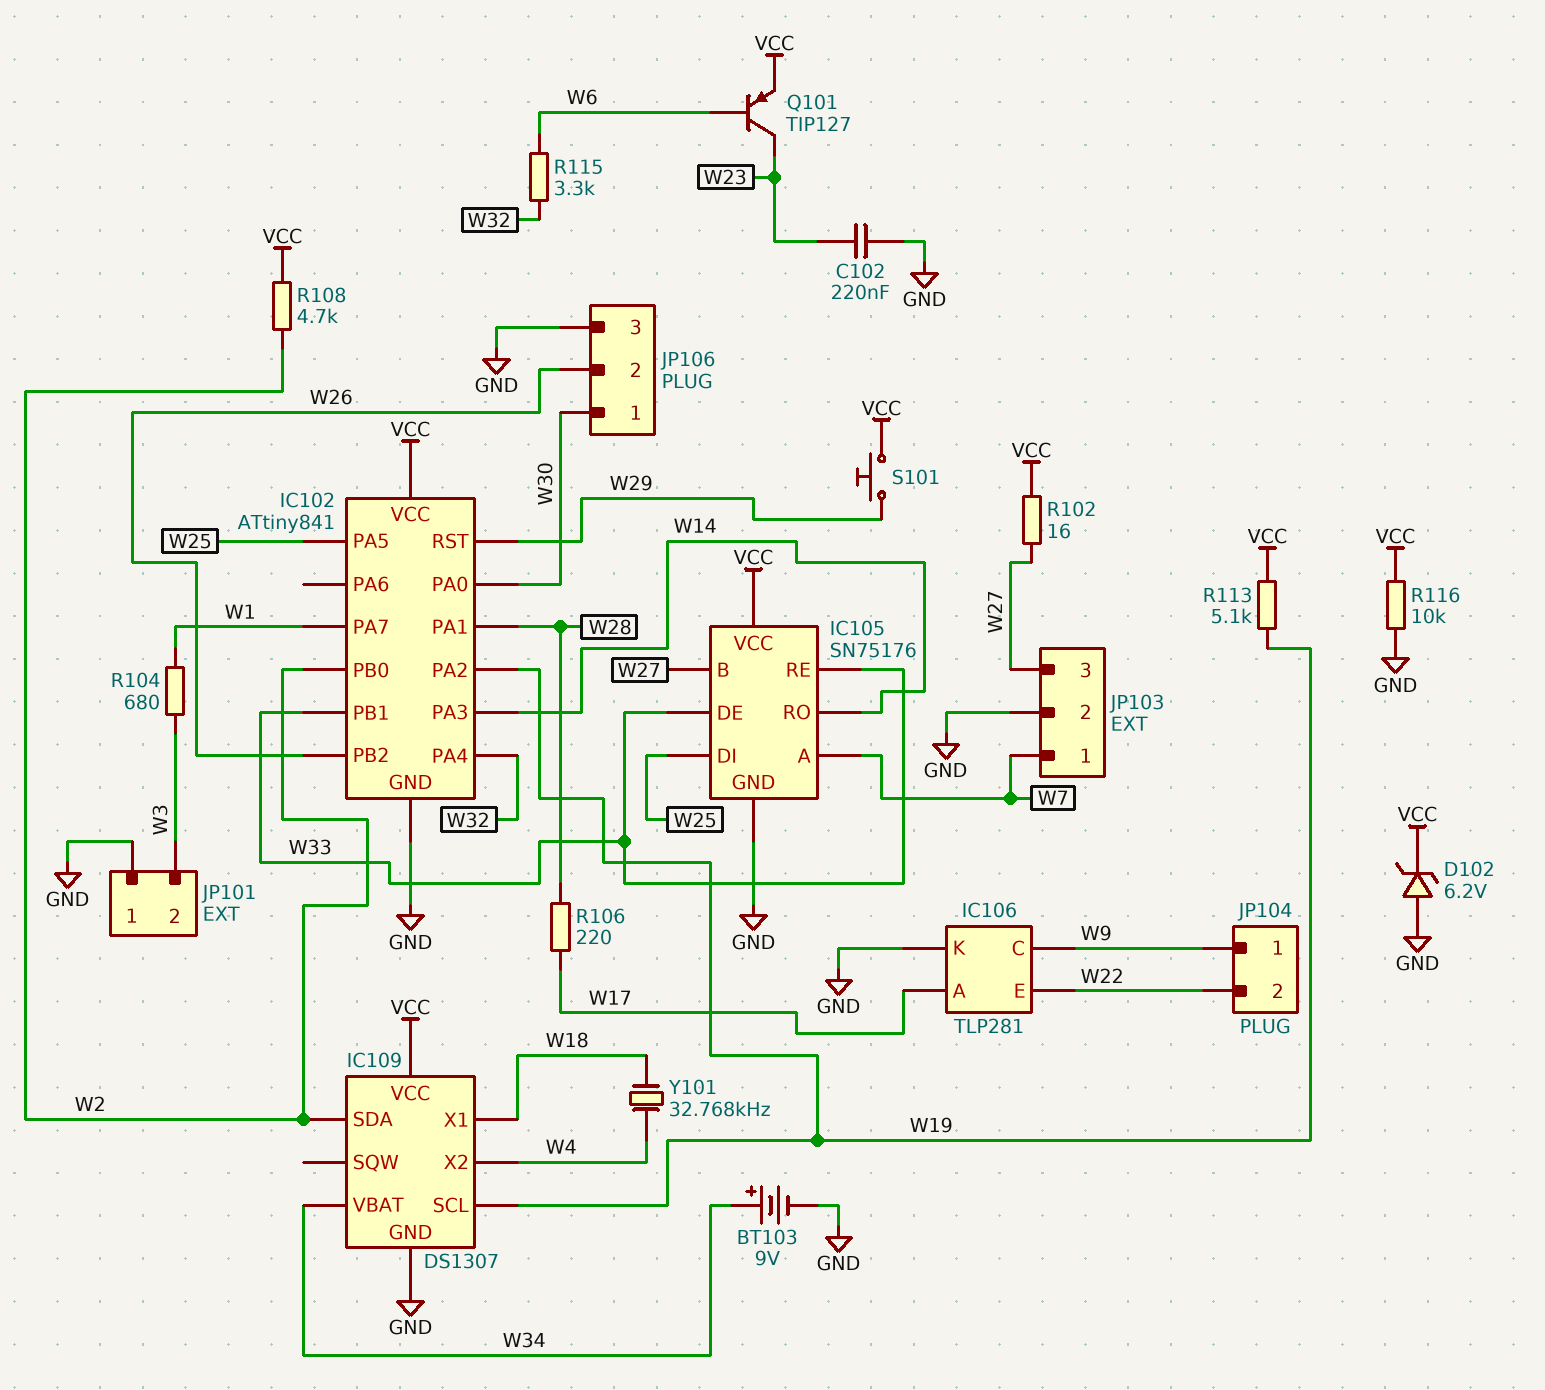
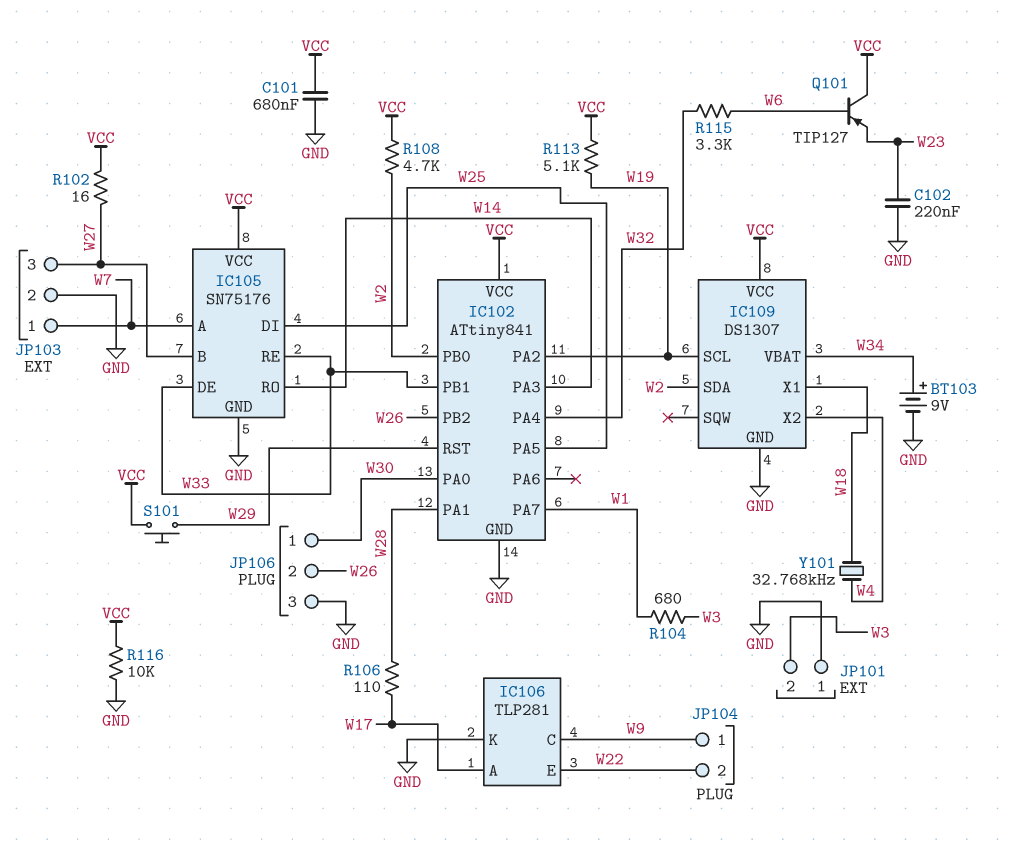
C101: none -> 680nF (GND, VCC)
D102: zener 6.2V (A GND, K VCC) -> none
Q101: PNP TIP127 (B W6, C W23, E VCC) -> PNP TIP127 (B W6, C VCC, E W23)
R106: 220 (W17, W28) -> 110 (W17, W28)

